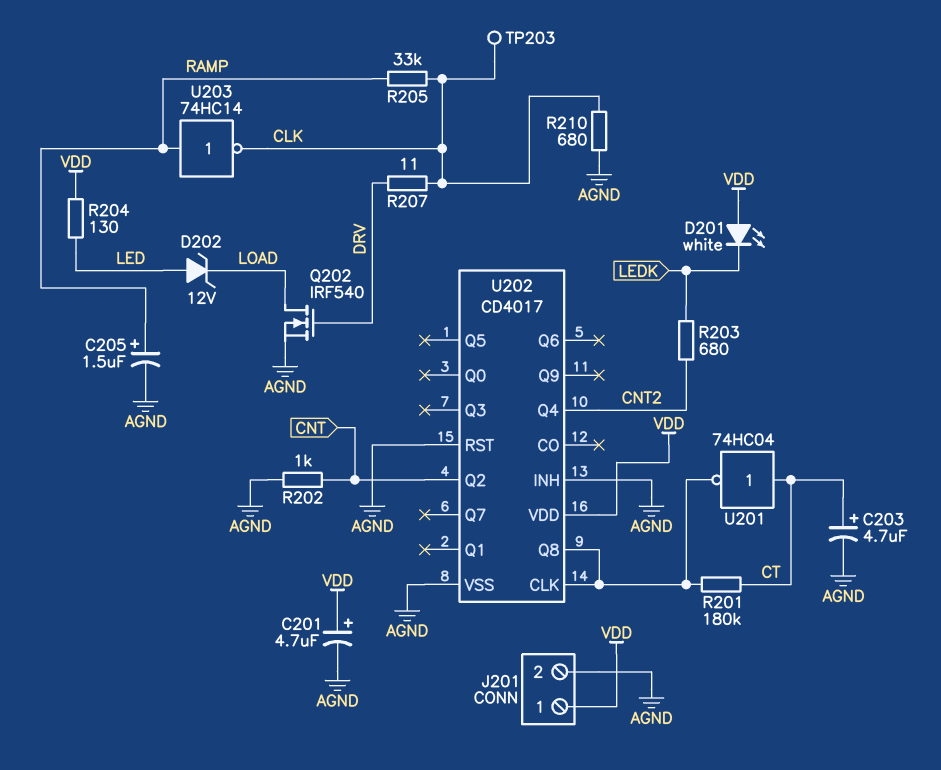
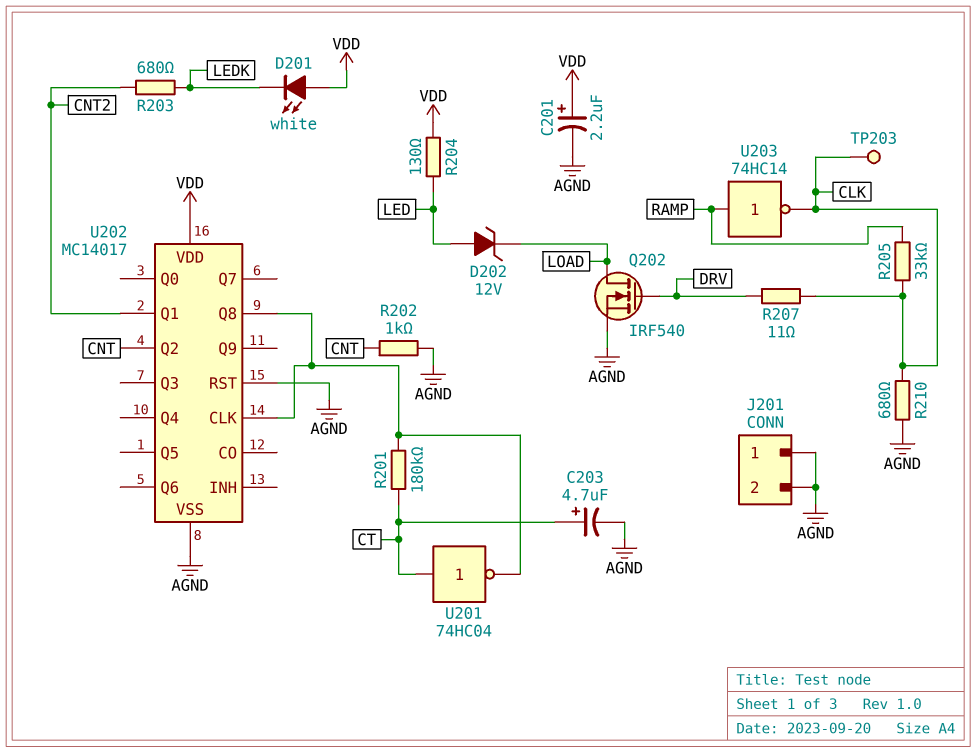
C201: 4.7uF (plus VDD, minus AGND) -> 2.2uF (plus VDD, minus AGND)
C205: 1.5uF (plus RAMP, minus AGND) -> none
J201 pin 1: VDD -> AGND
U202: CD4017 -> MC14017
U202 pin INH: AGND -> none
U202 pin Q1: none -> CNT2
U202 pin Q4: CNT2 -> none

